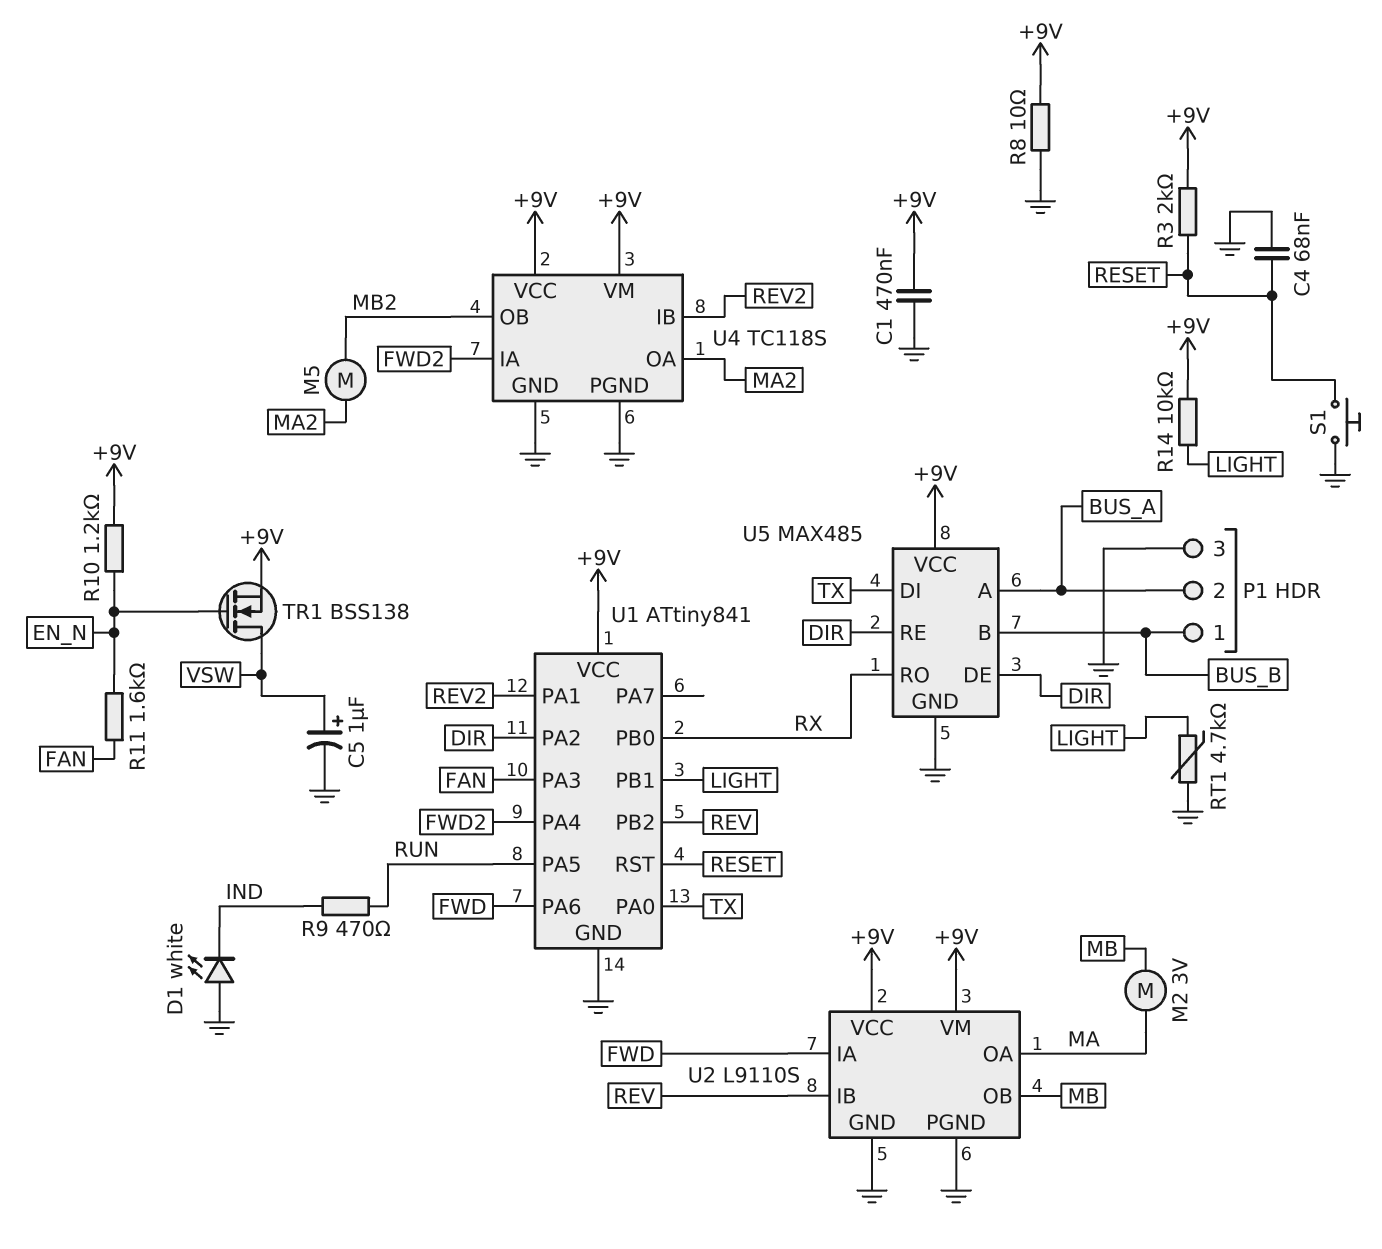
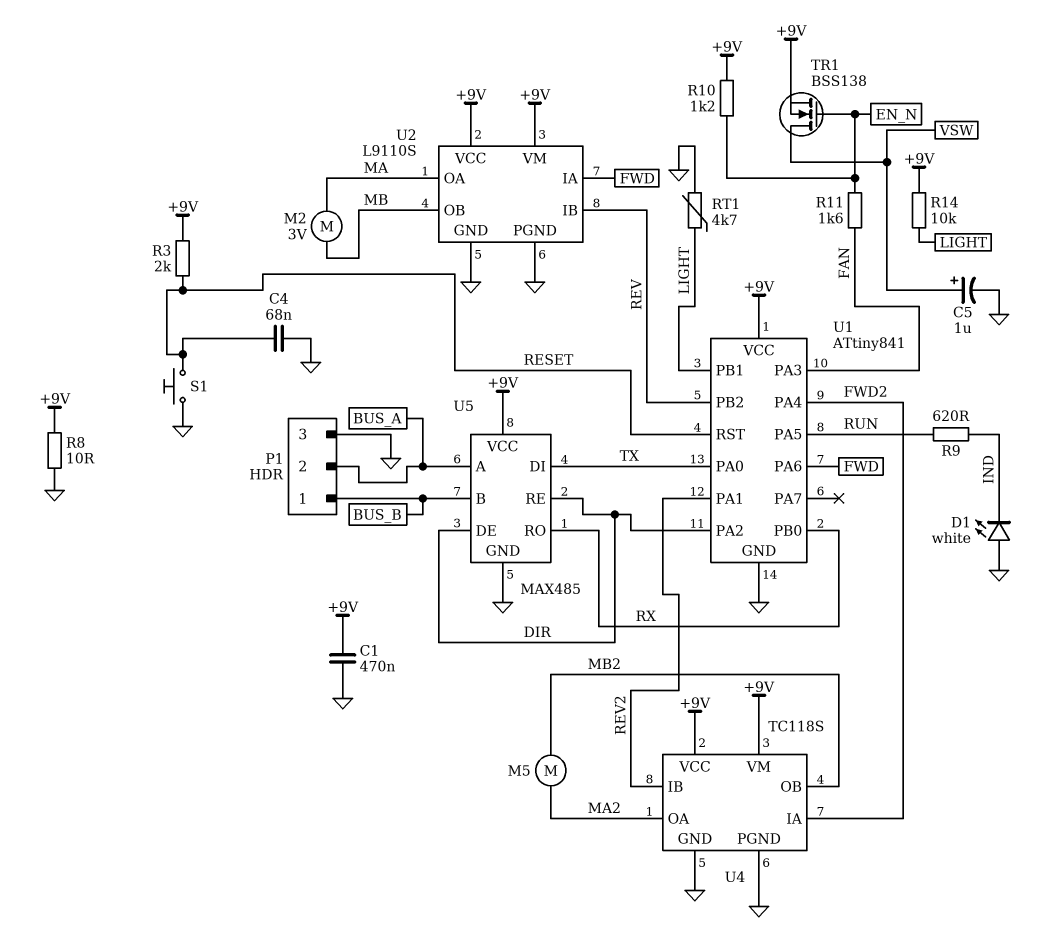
R9: 470 (IND, RUN) -> 620 (IND, RUN)

